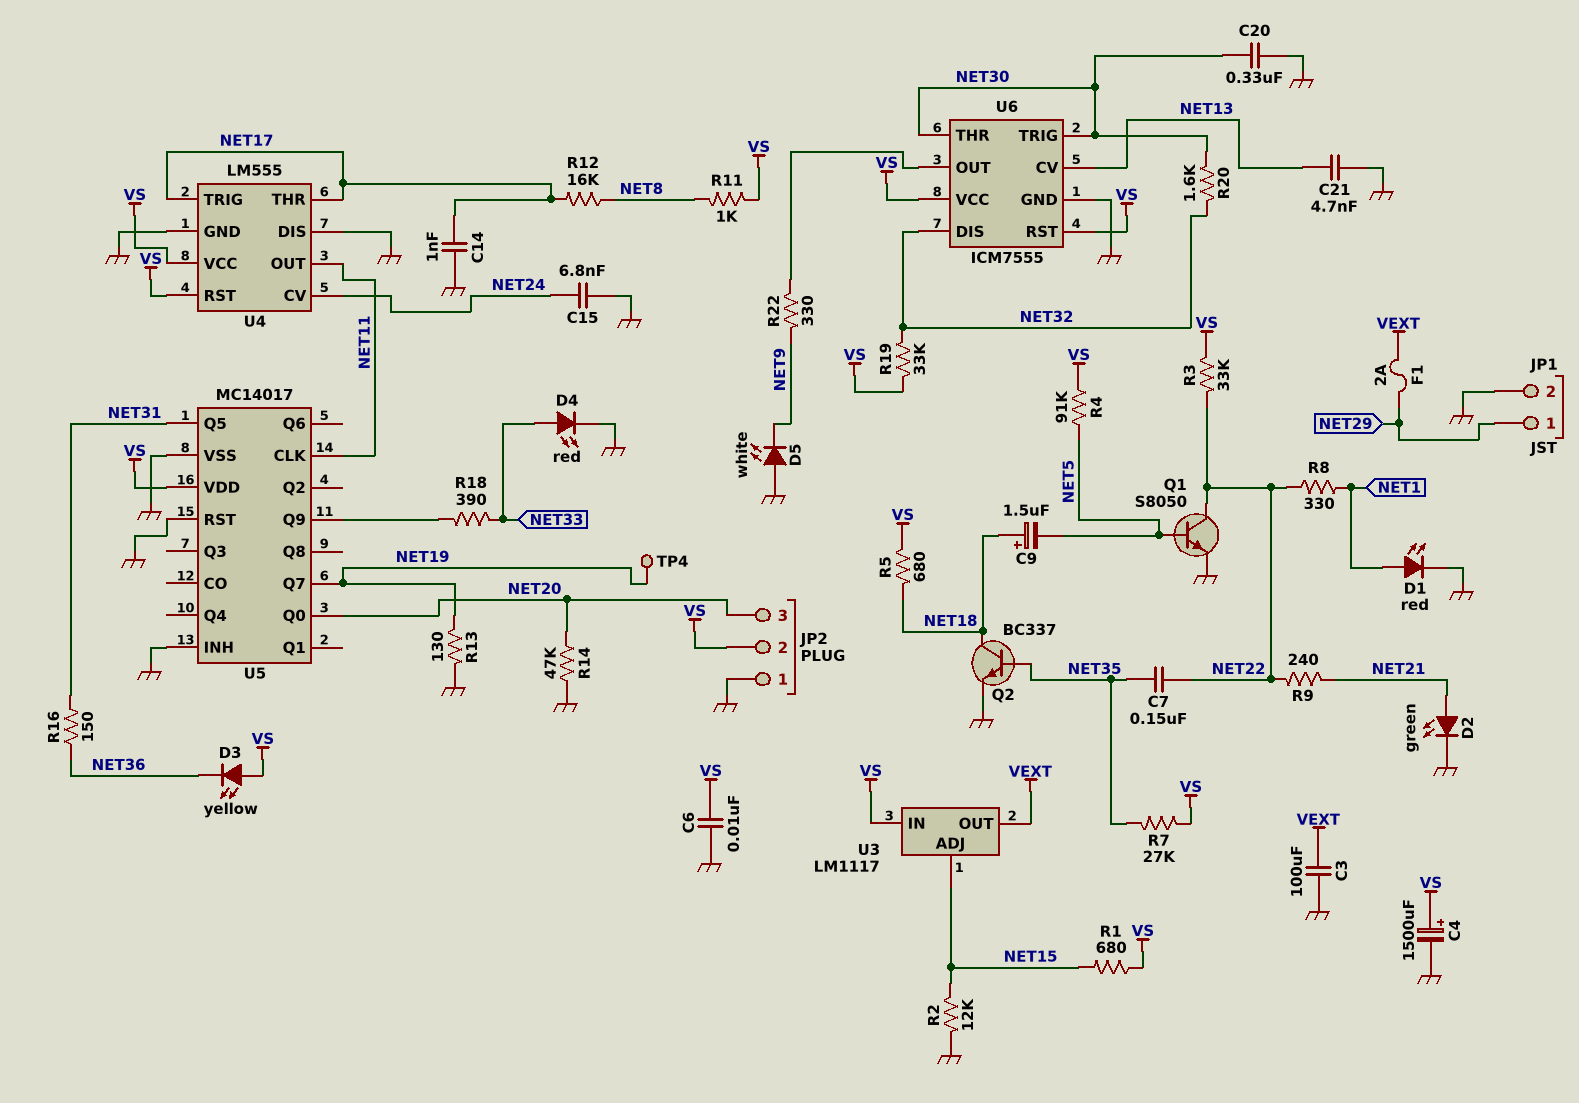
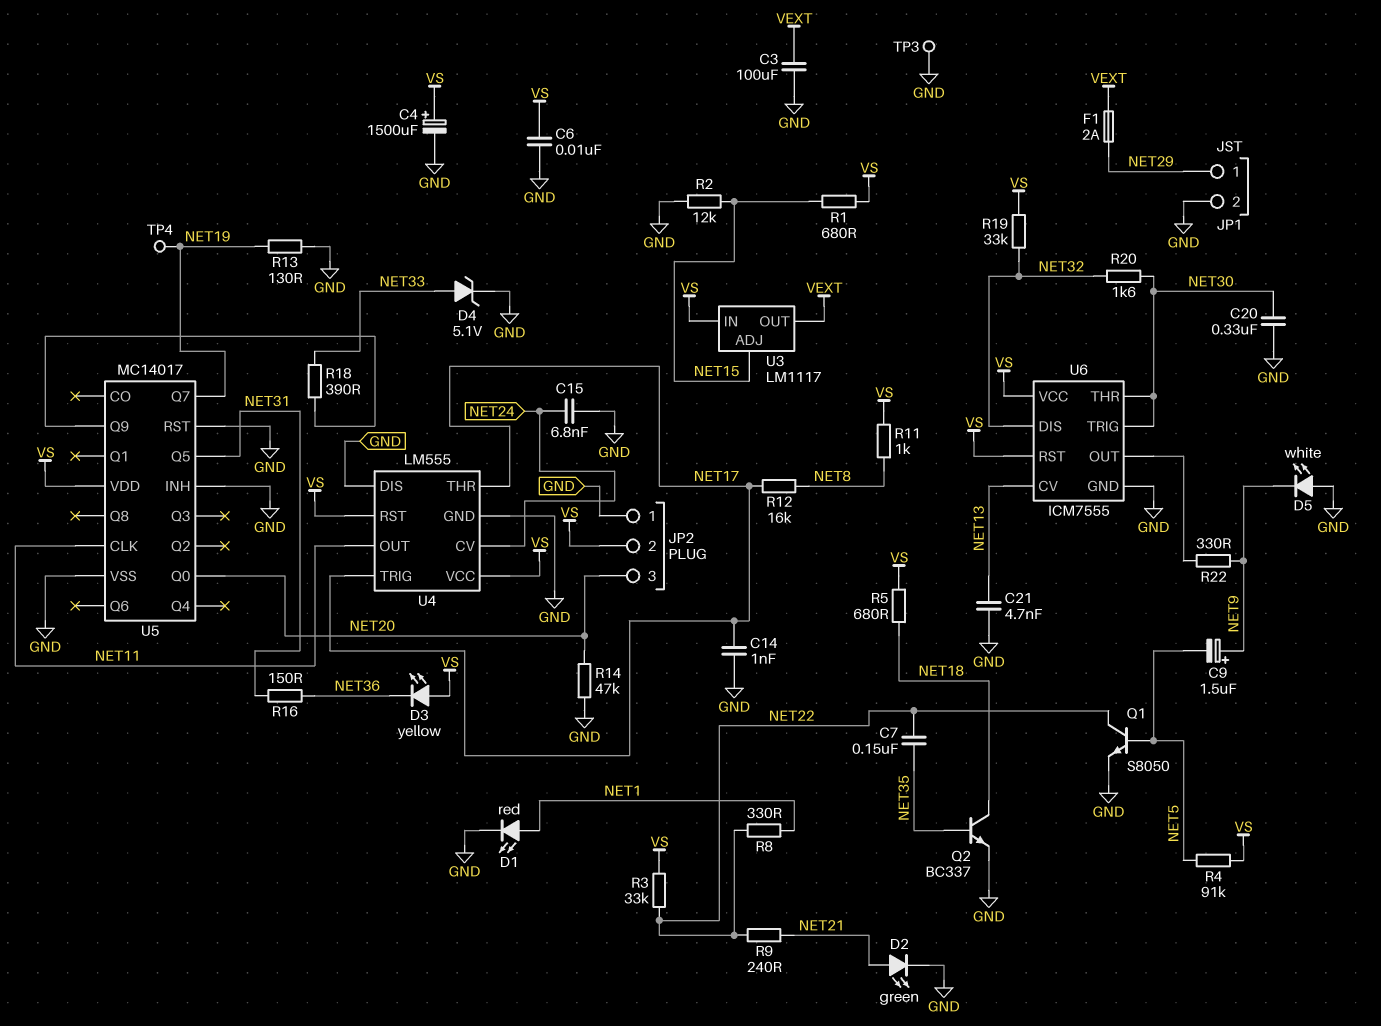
C9: 1.5uF (plus NET18, minus NET5) -> 1.5uF (plus NET9, minus NET5)
D4: LED red (A NET33, K GND) -> zener 5.1V (A NET33, K GND)
R7: 27k (NET35, VS) -> none
TP3: none -> test point (GND)

